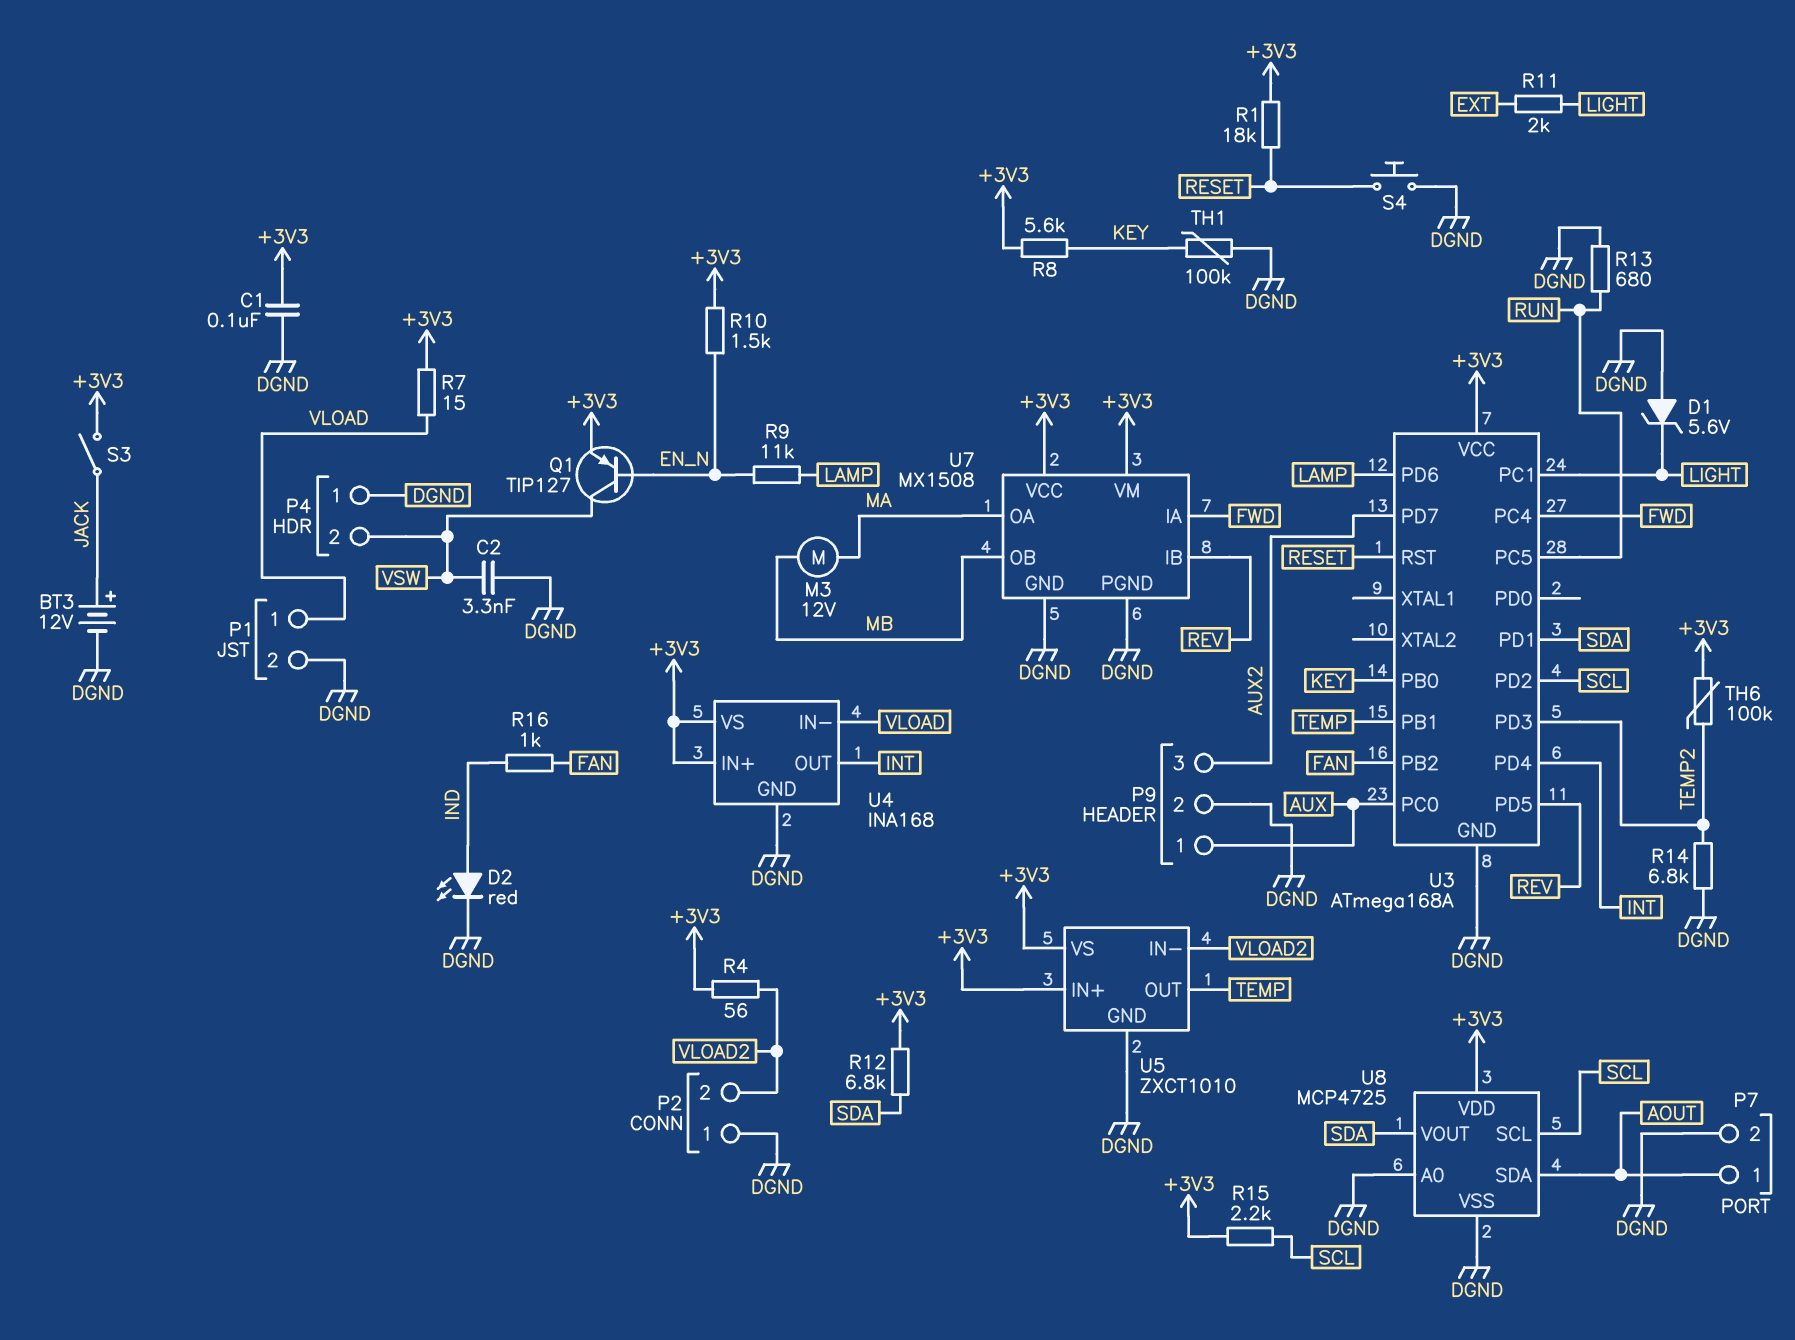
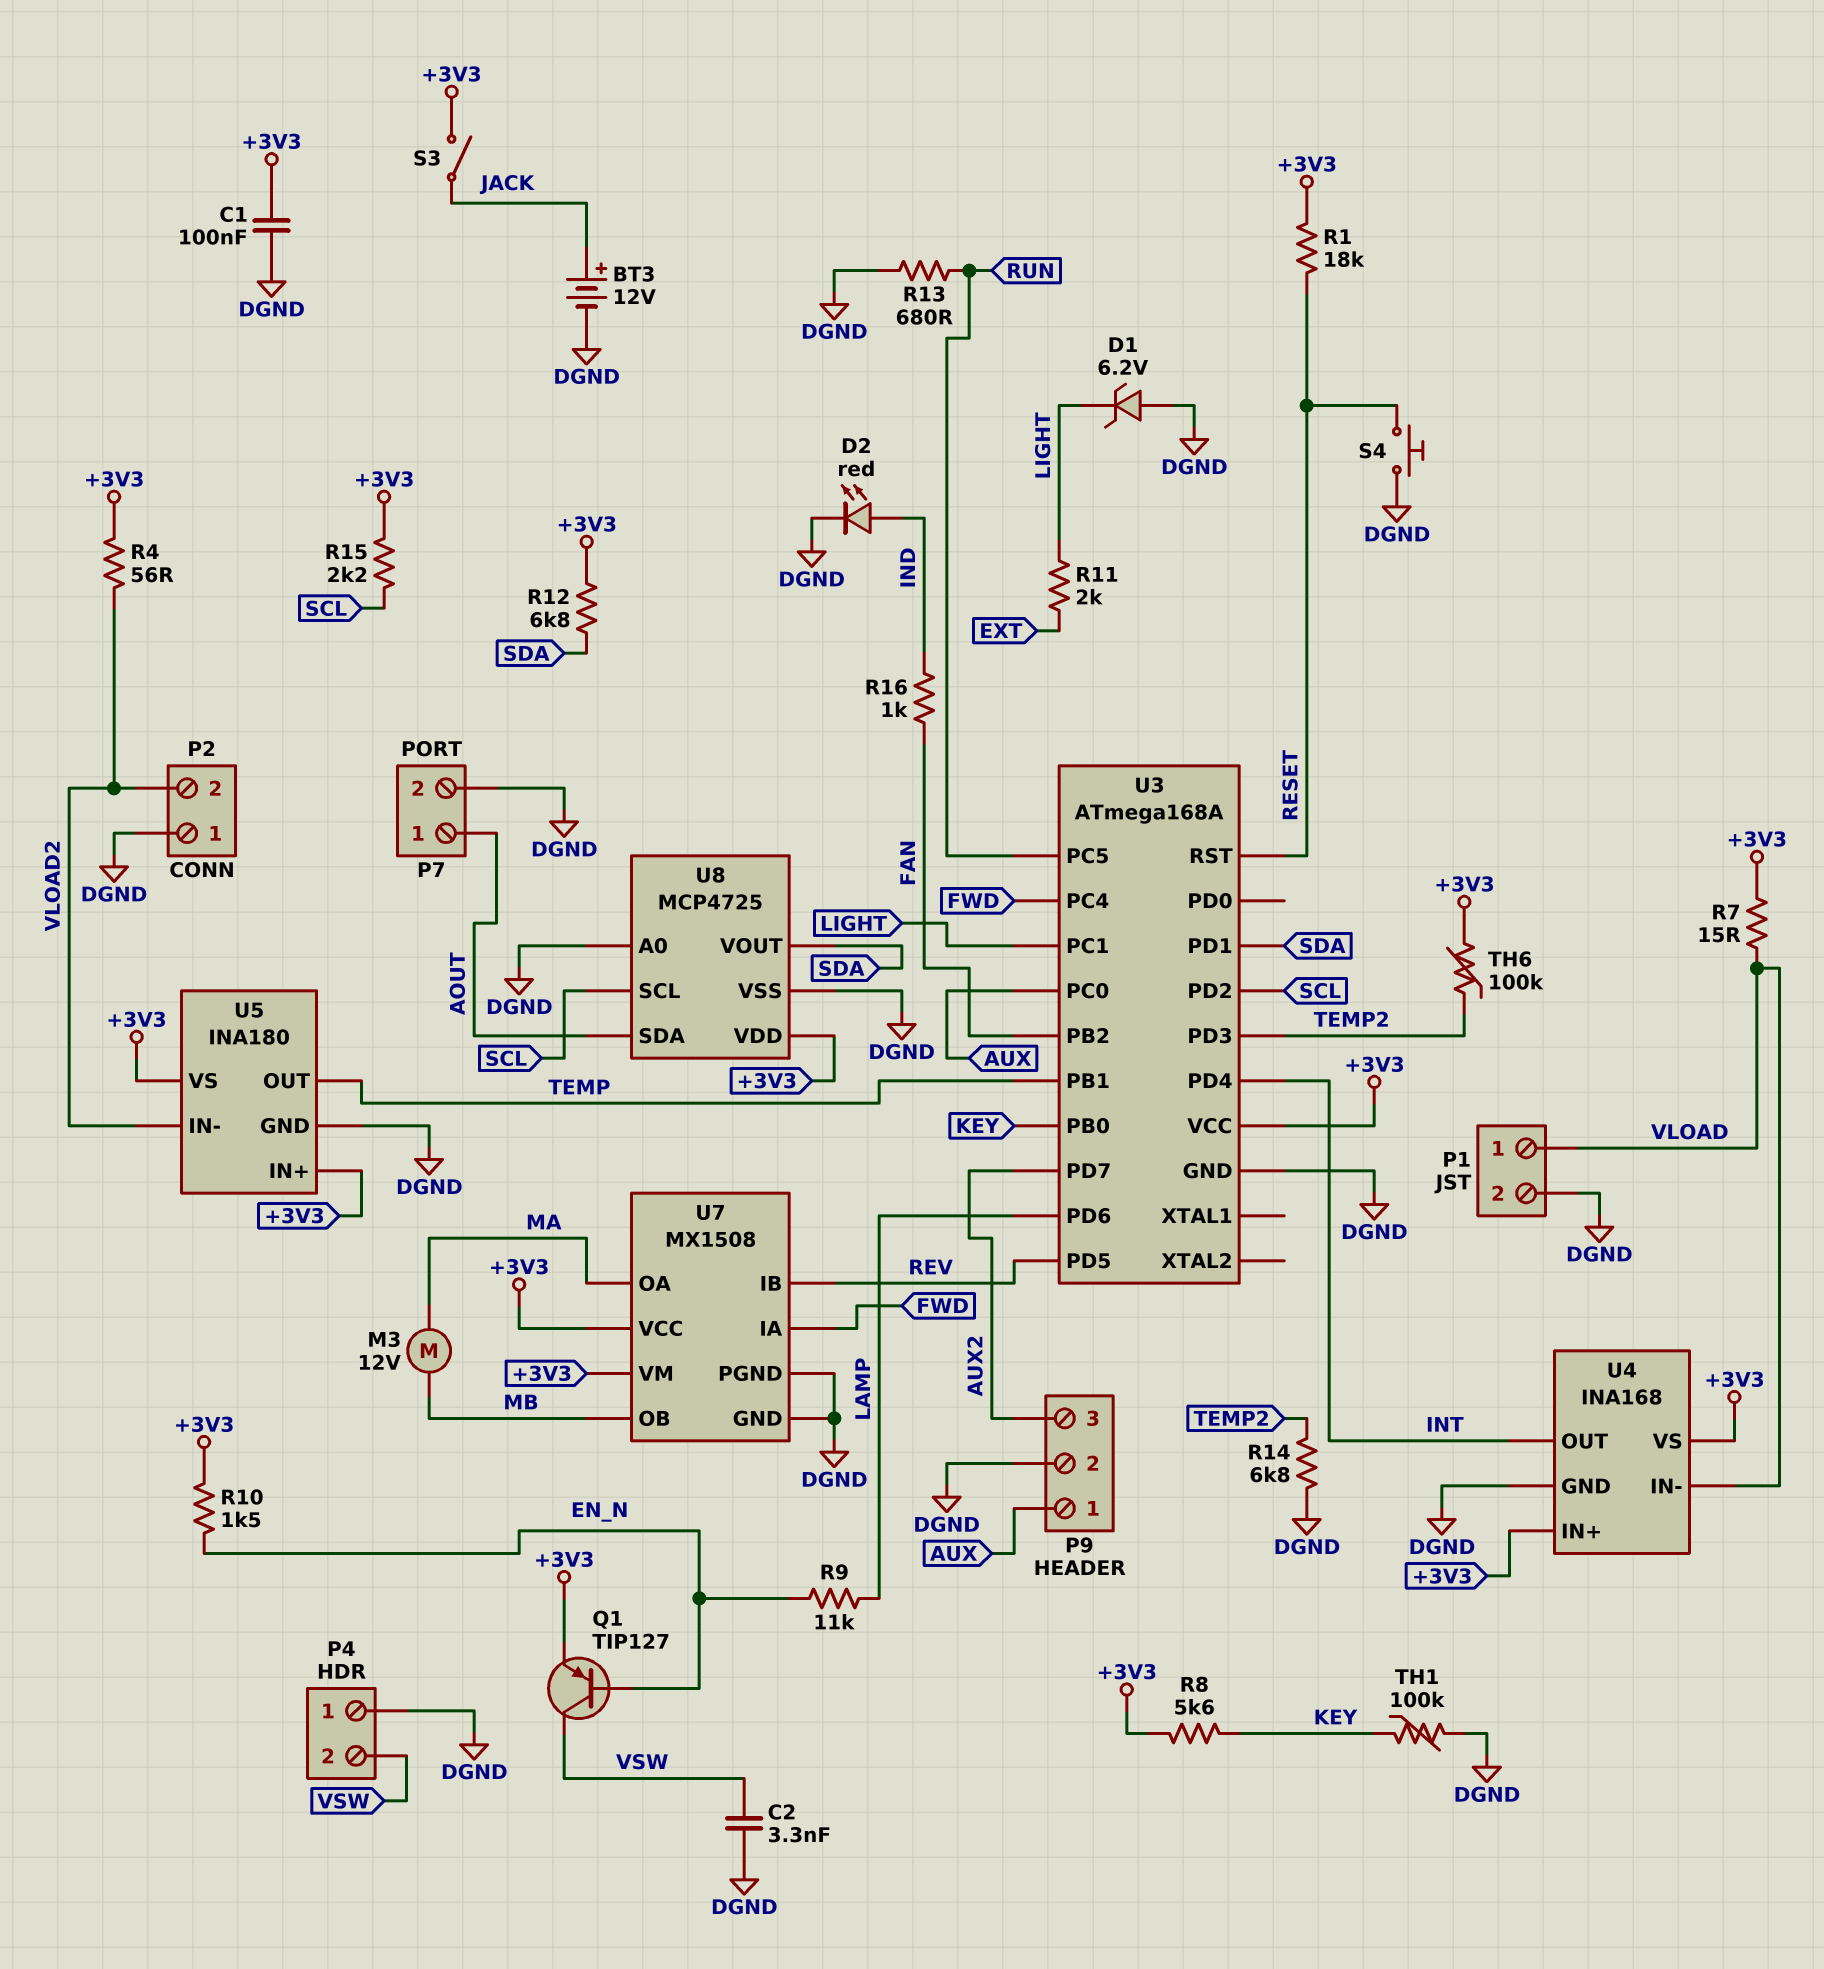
D1: zener 5.6V (A DGND, K LIGHT) -> zener 6.2V (A DGND, K LIGHT)
U5: ZXCT1010 -> INA180

